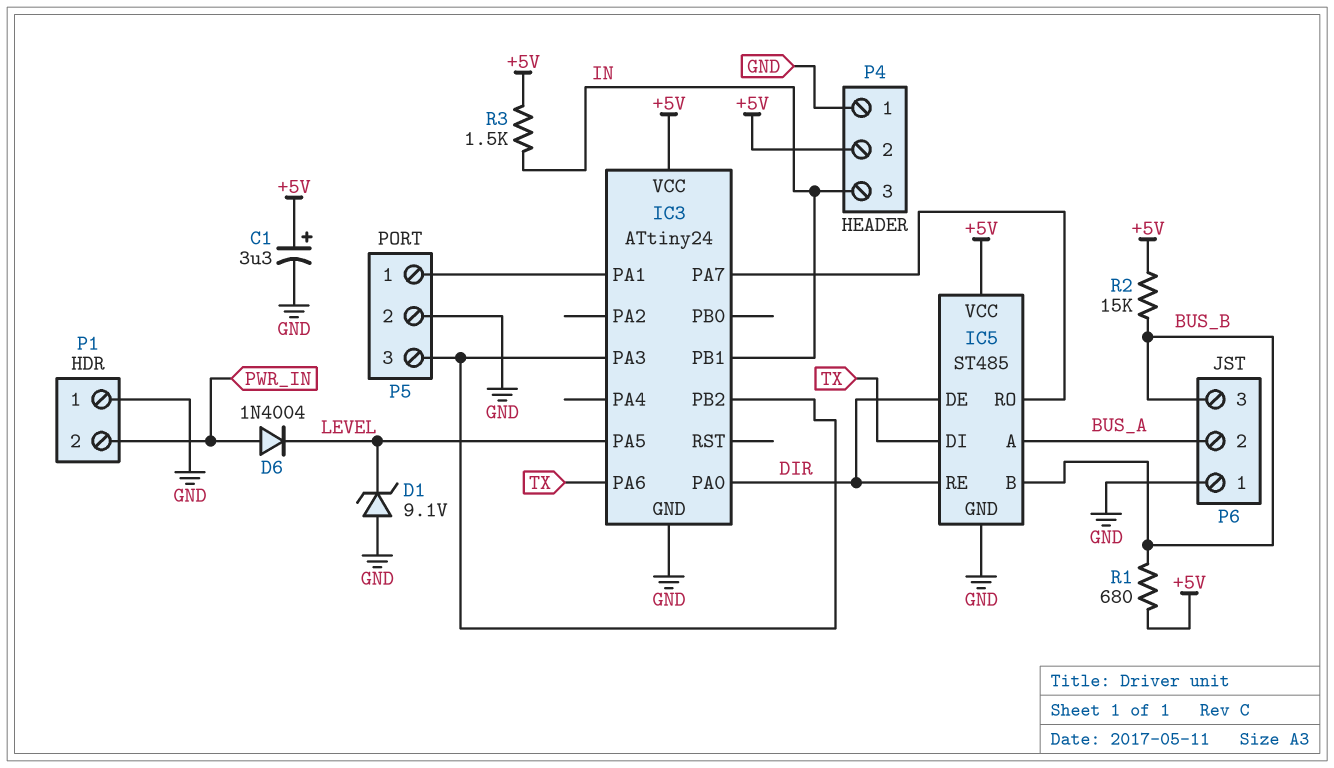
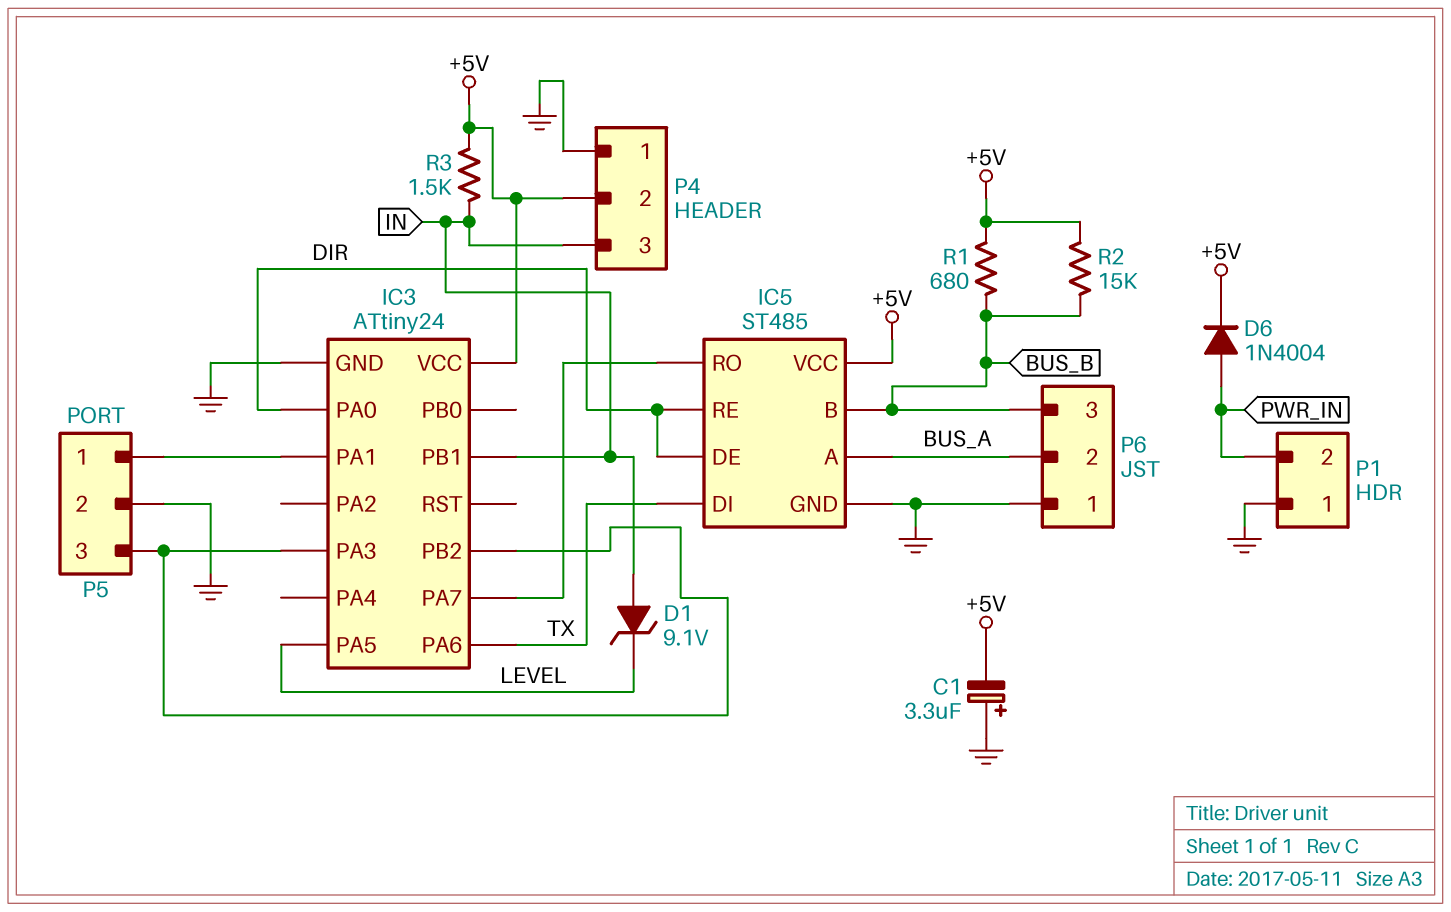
C1: 3.3uF (plus +5V, minus GND) -> 3.3uF (plus GND, minus +5V)
D1: zener 9.1V (A GND, K LEVEL) -> zener 9.1V (A IN, K LEVEL)
D6: diode 1N4004 (A PWR_IN, K LEVEL) -> diode 1N4004 (A PWR_IN, K +5V)

